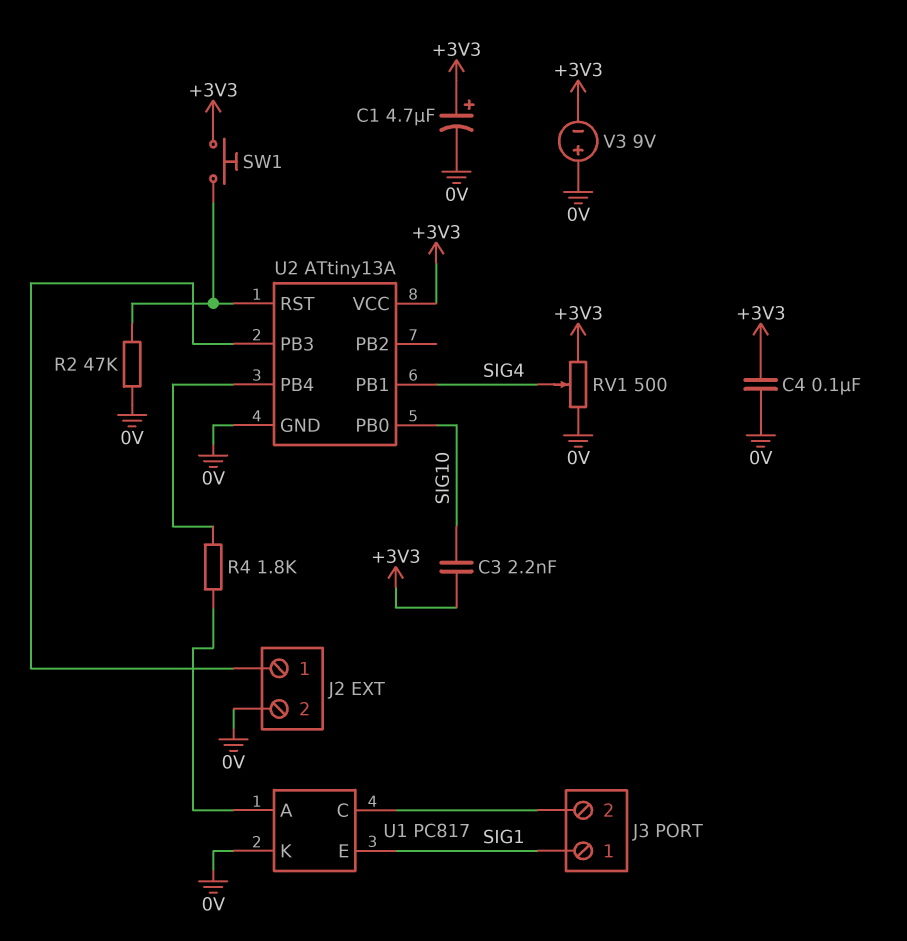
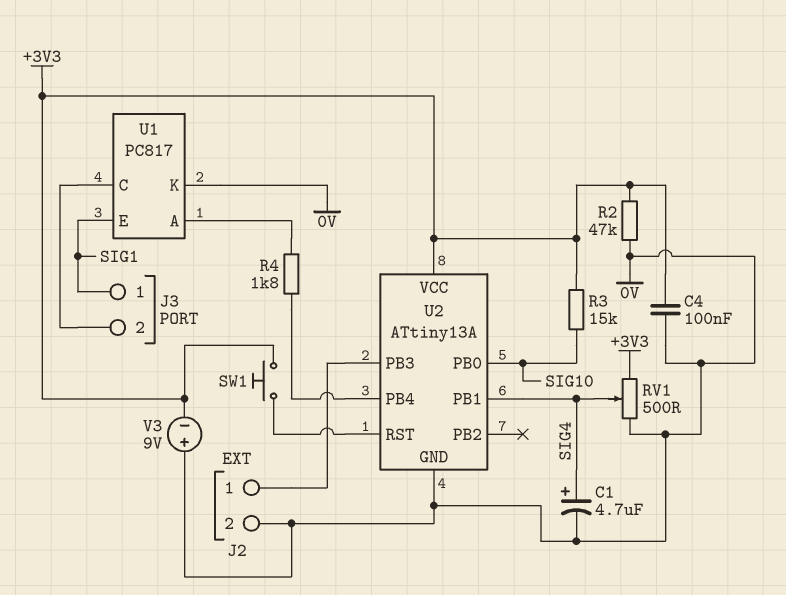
C1: 4.7uF (plus +3V3, minus 0V) -> 4.7uF (plus SIG4, minus 0V)
C3: 2.2nF (+3V3, SIG10) -> none
R2: 47k (0V, U2/RST) -> 47k (+3V3, 0V)
R3: none -> 15k (+3V3, SIG10)

